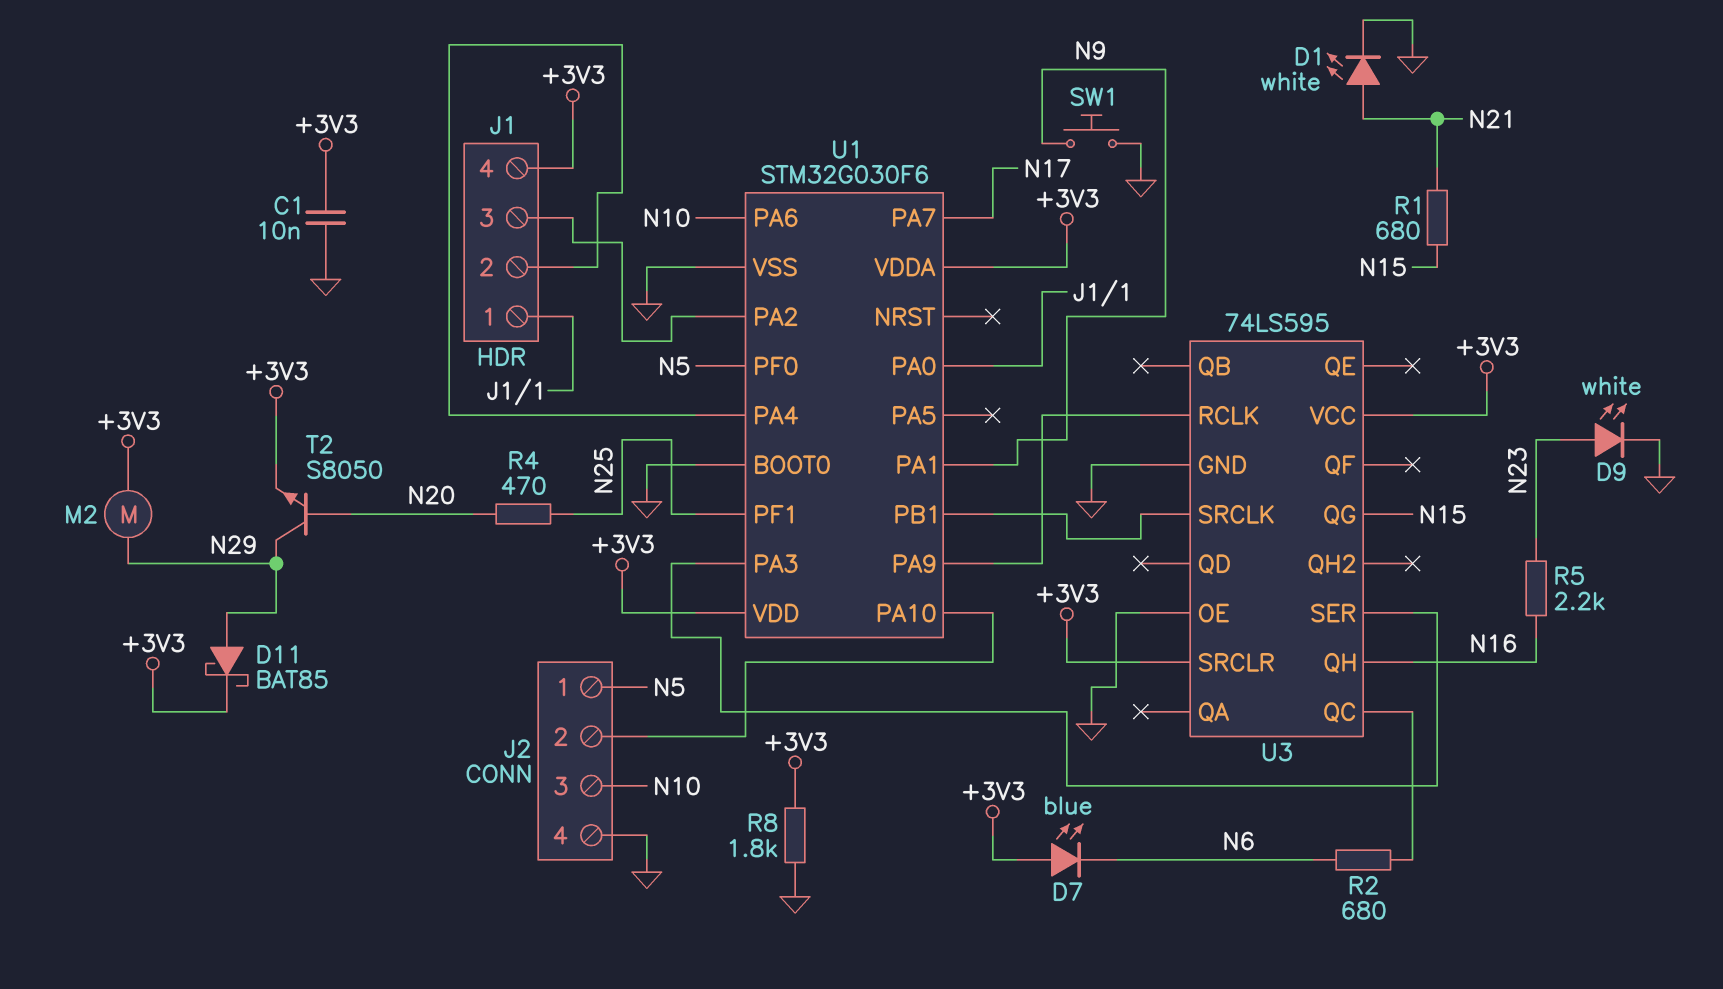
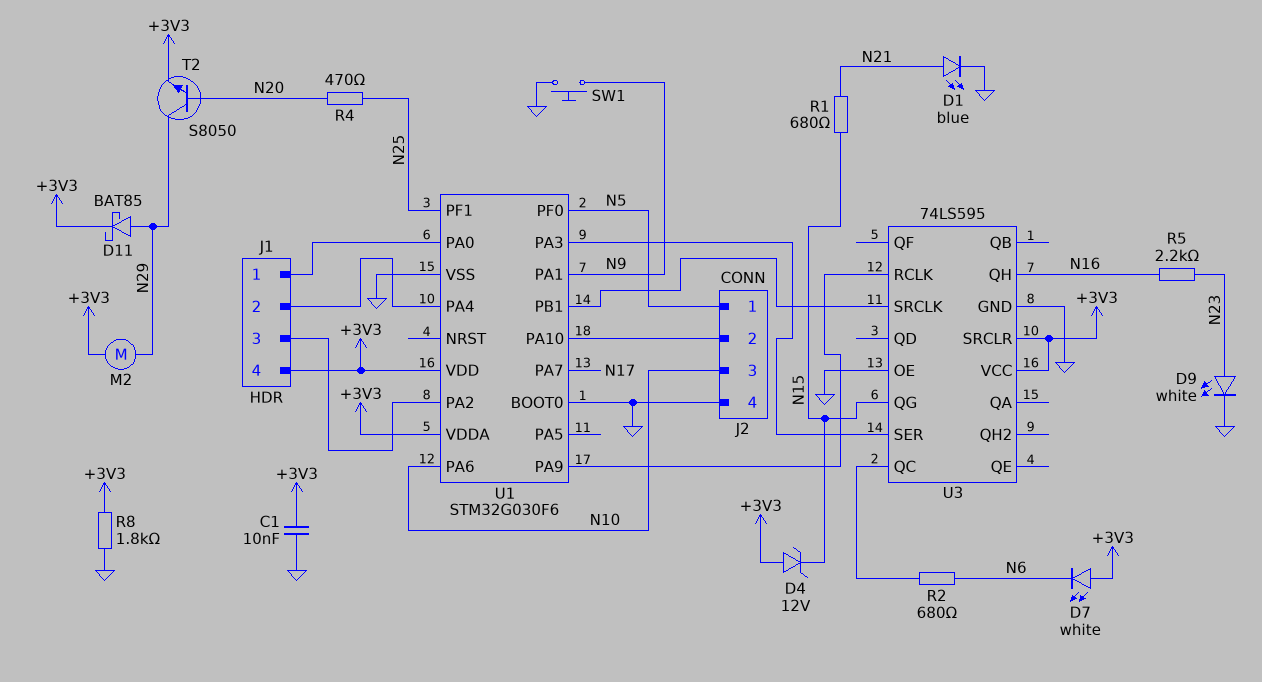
D1: LED white (A N21, K GND) -> LED blue (A N21, K GND)
D4: none -> zener 12V (A +3V3, K N15)
D7: LED blue (A +3V3, K N6) -> LED white (A +3V3, K N6)

